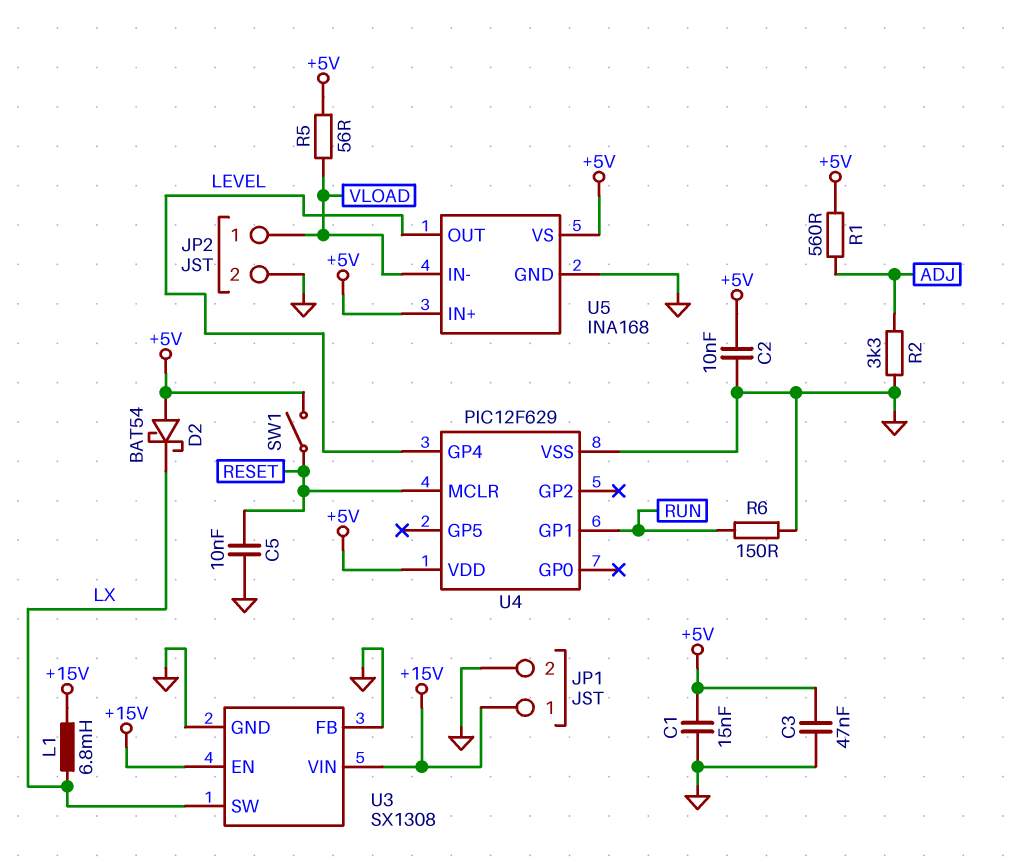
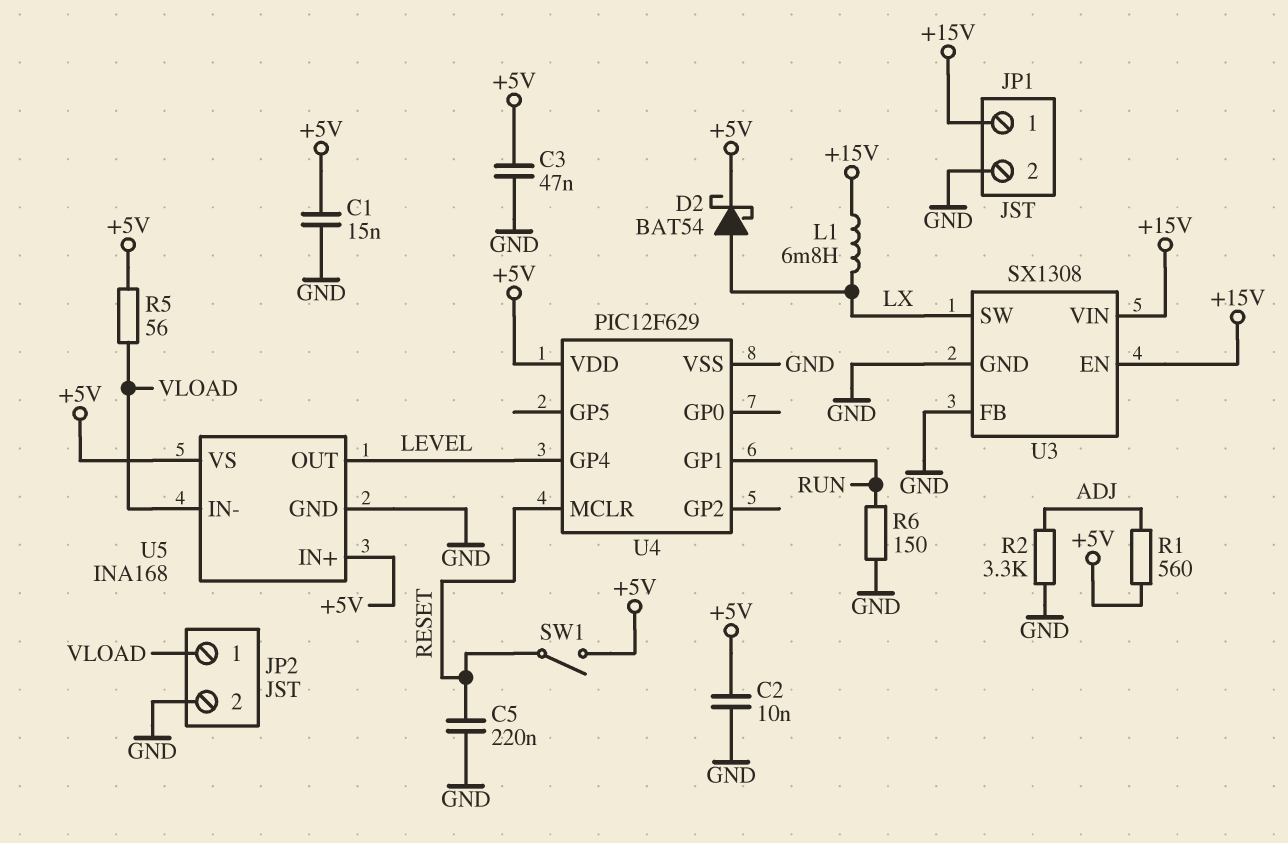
C5: 10nF (GND, RESET) -> 220nF (GND, RESET)
D2: schottky BAT54 (A +5V, K LX) -> schottky BAT54 (A LX, K +5V)

